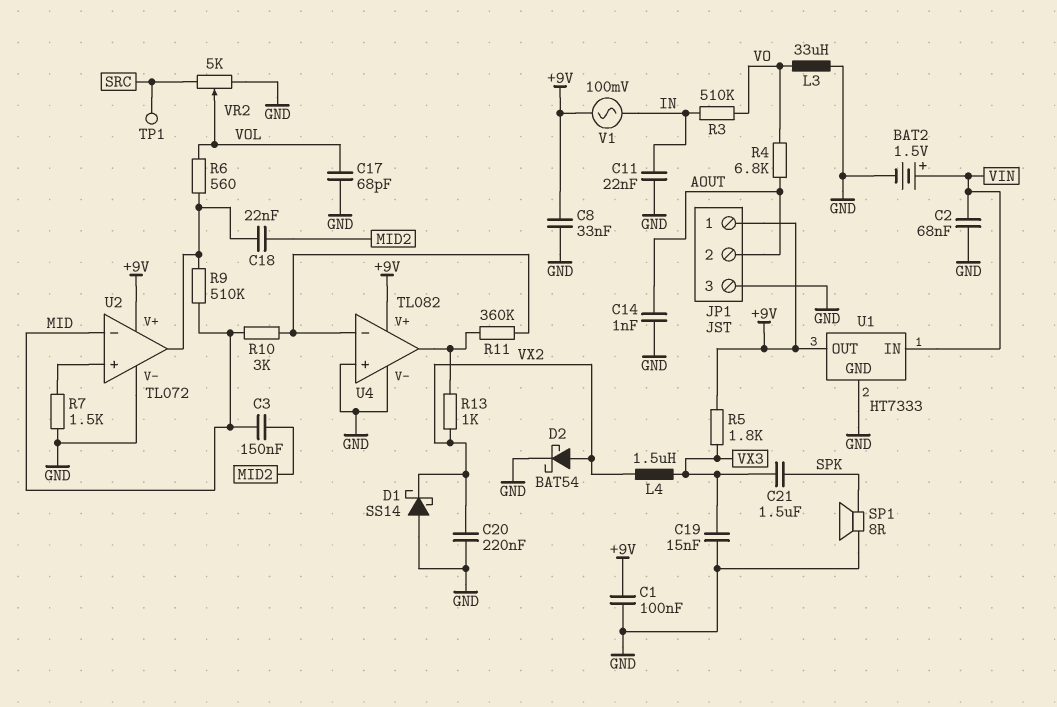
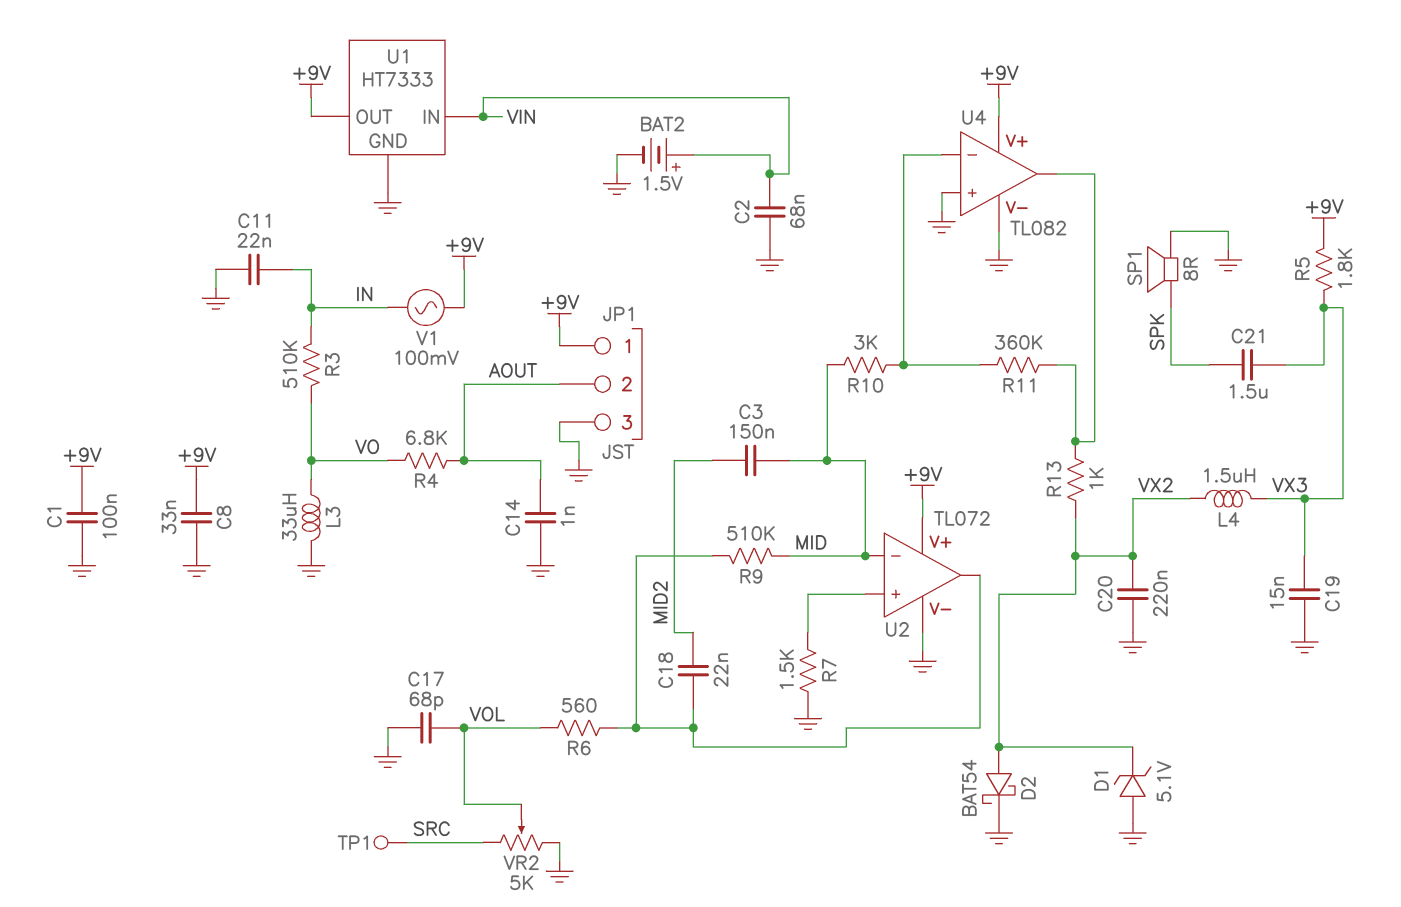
D1: schottky SS14 (A GND, K VX2) -> zener 5.1V (A GND, K VX2)

